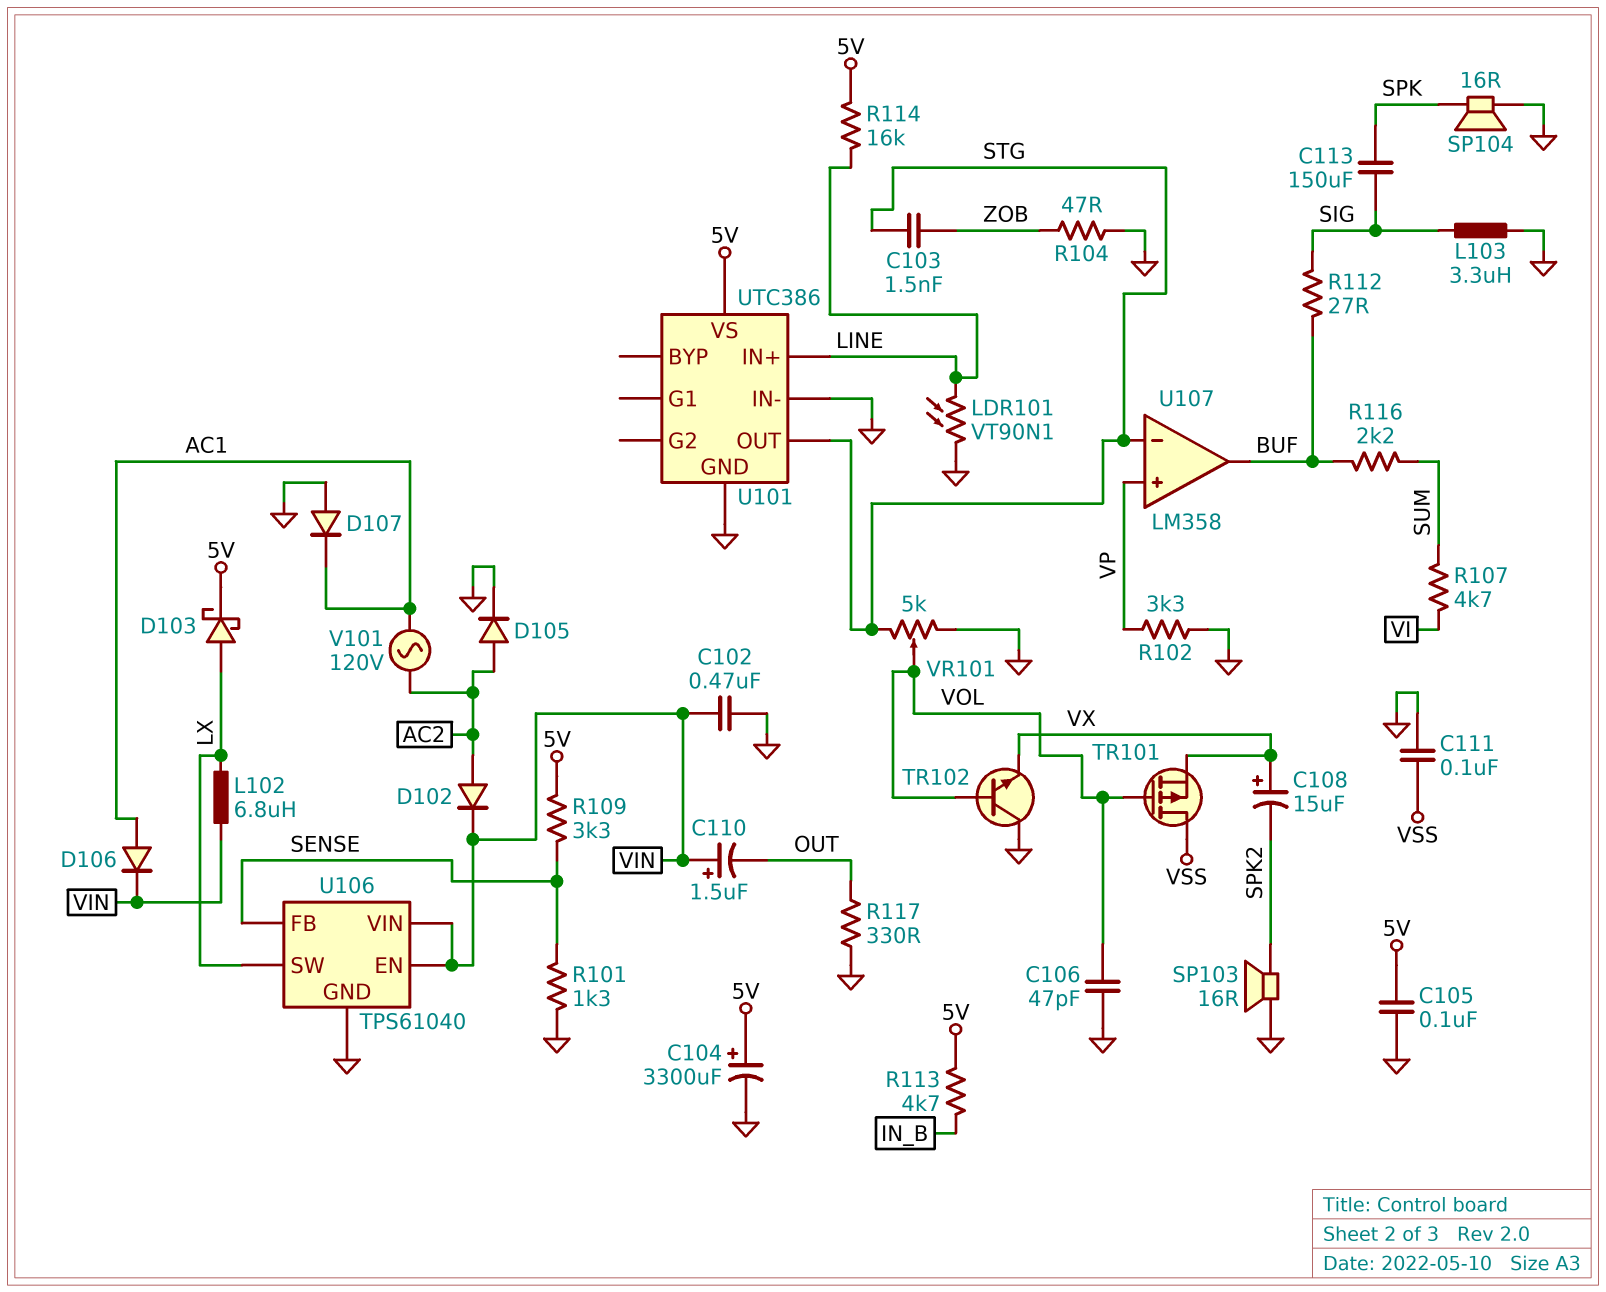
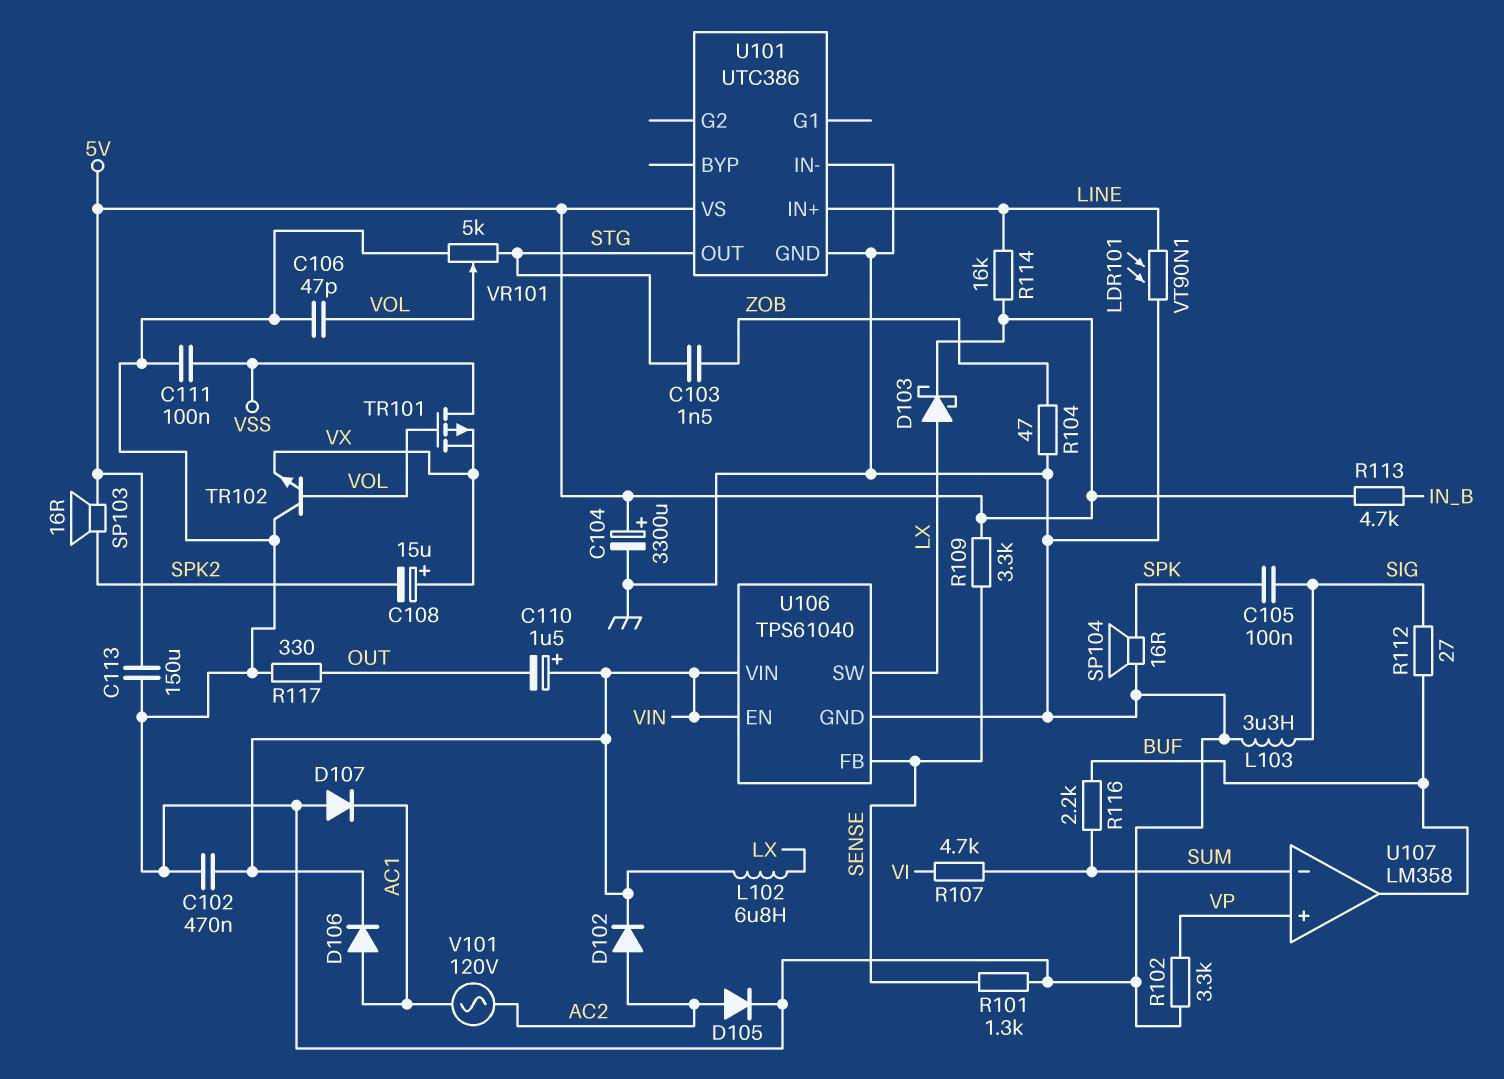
C105: 100nF (5V, GND) -> 100nF (SIG, SPK)
C113: 150uF (SIG, SPK) -> 150uF (5V, GND)
SP103: speaker 16R (GND, SPK2) -> speaker 16R (5V, SPK2)
U107 pin in-: STG -> SUM

